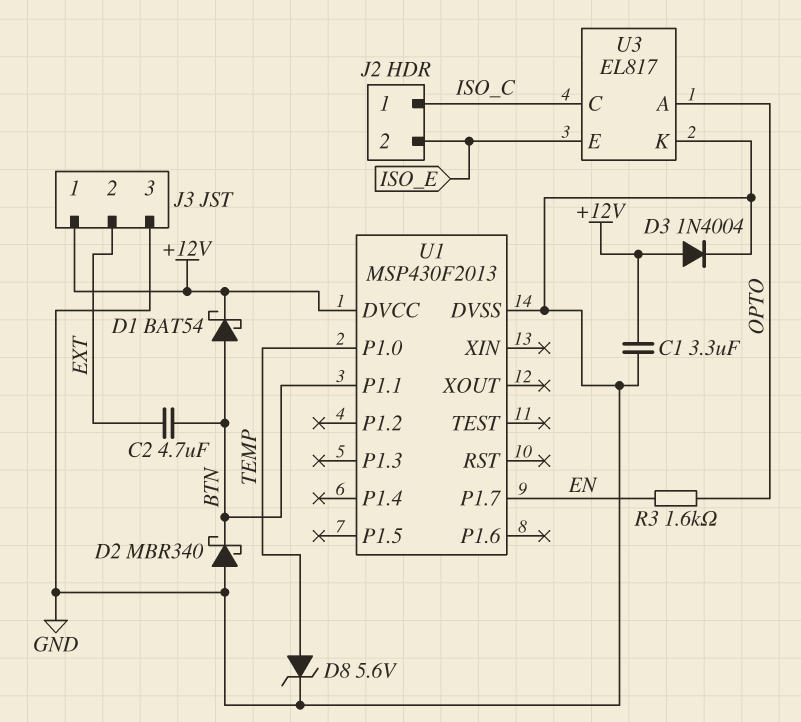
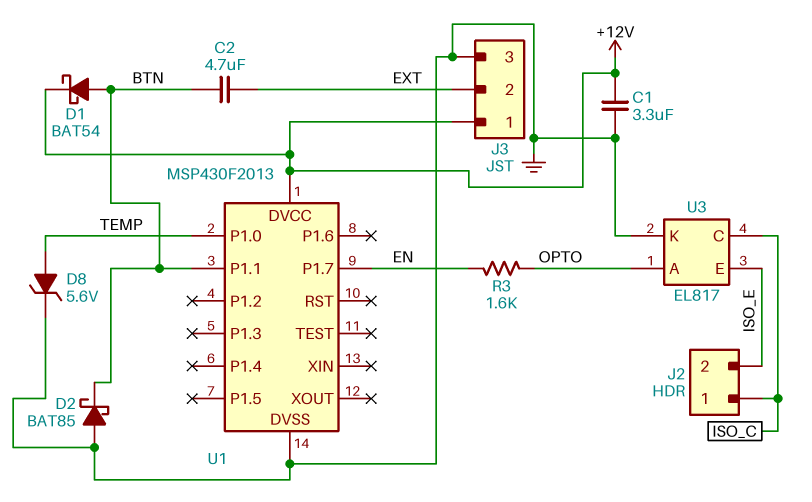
D2: schottky MBR340 (A GND, K BTN) -> schottky BAT85 (A GND, K BTN)
D3: diode 1N4004 (A +12V, K GND) -> none

